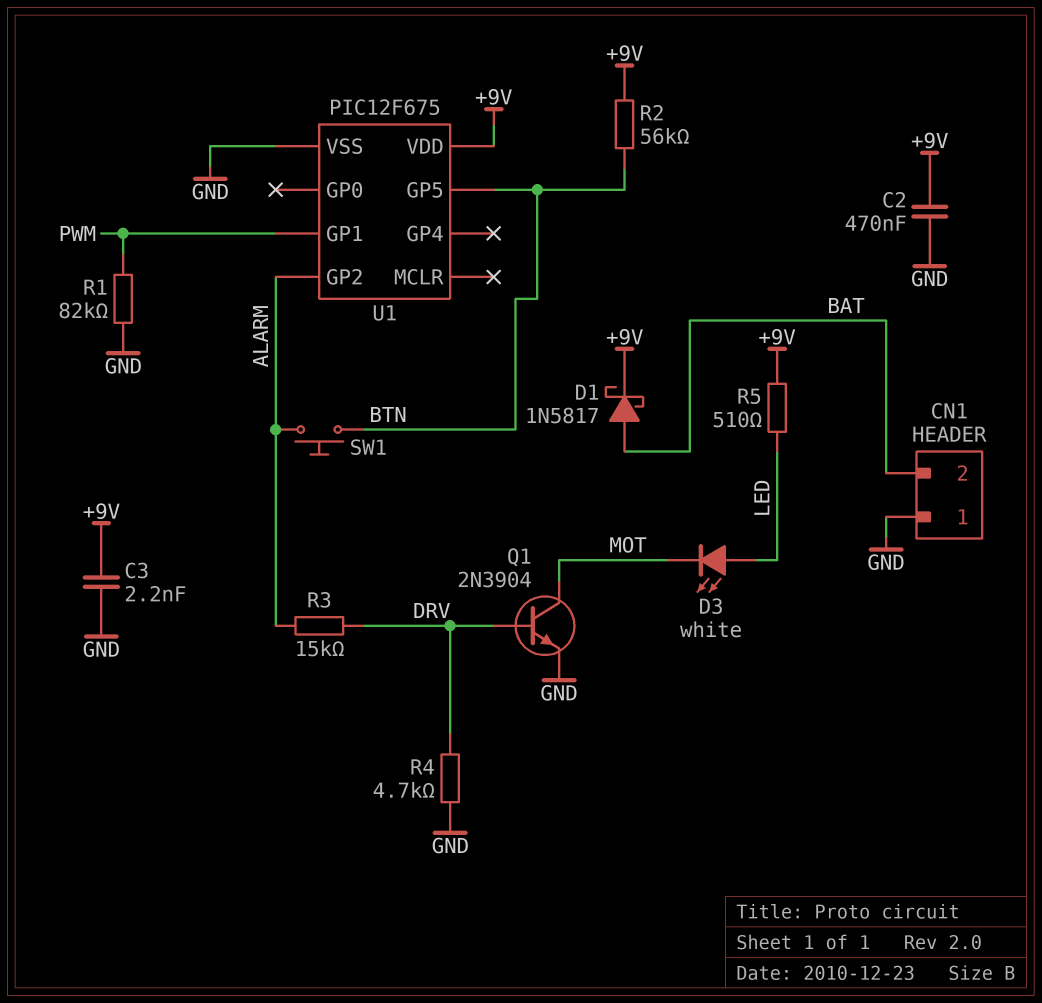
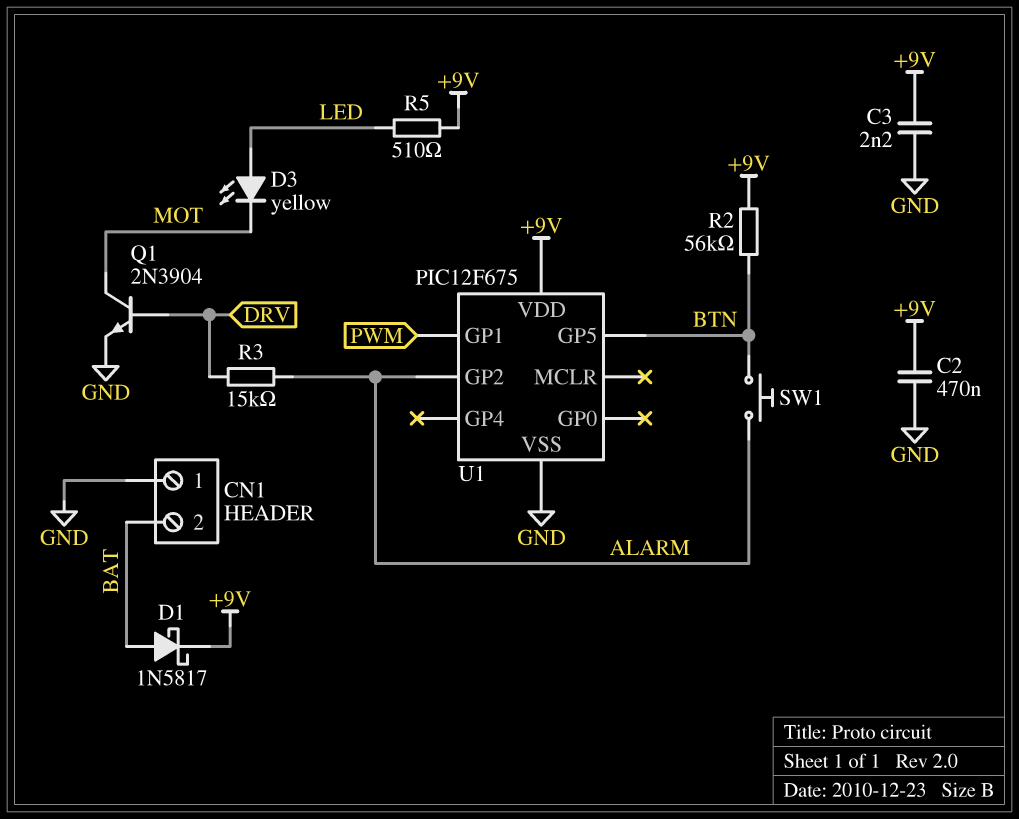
D3: LED white (A LED, K MOT) -> LED yellow (A LED, K MOT)
R1: 82k (GND, PWM) -> none
R4: 4.7k (DRV, GND) -> none

